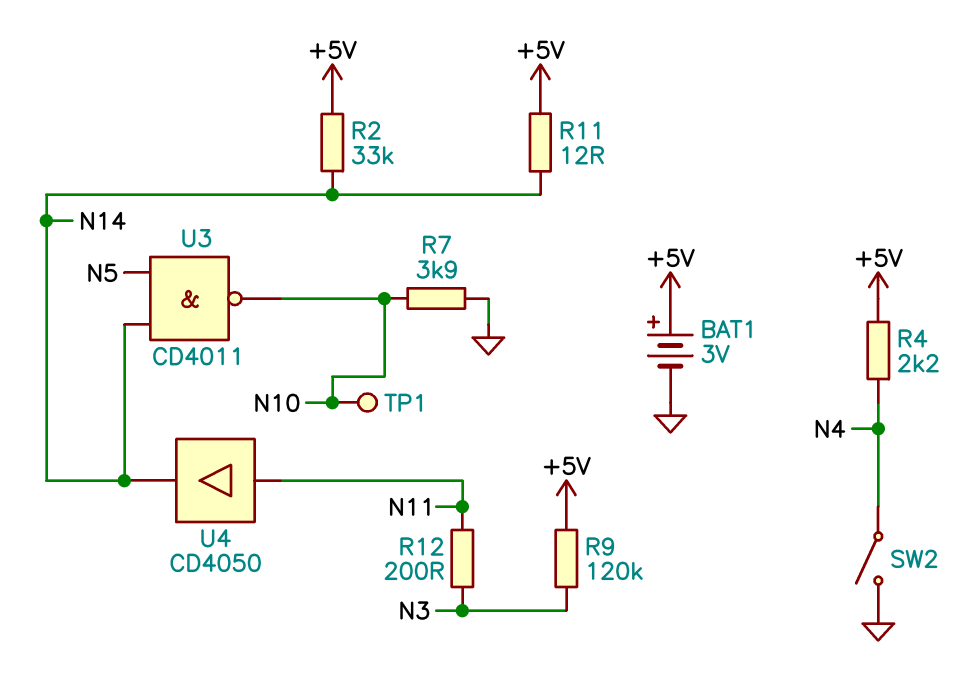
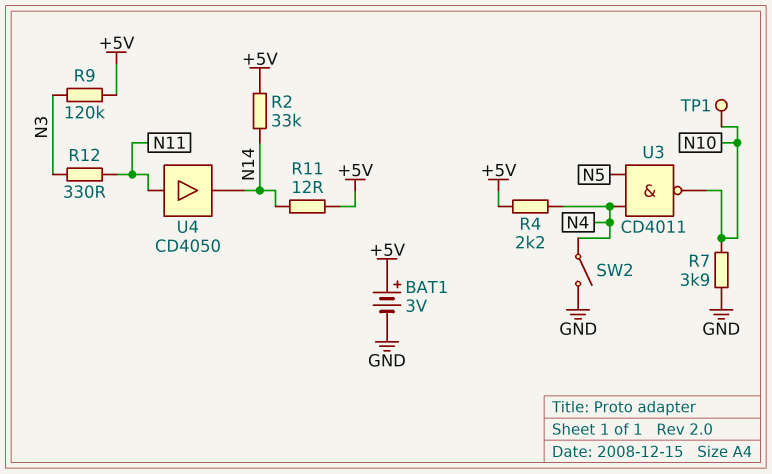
R12: 200 (N3, N11) -> 330 (N3, N11)
U3: NAND CD4011 (in N5, in N14, out N10) -> NAND CD4011 (in N4, in N5, out N10)

